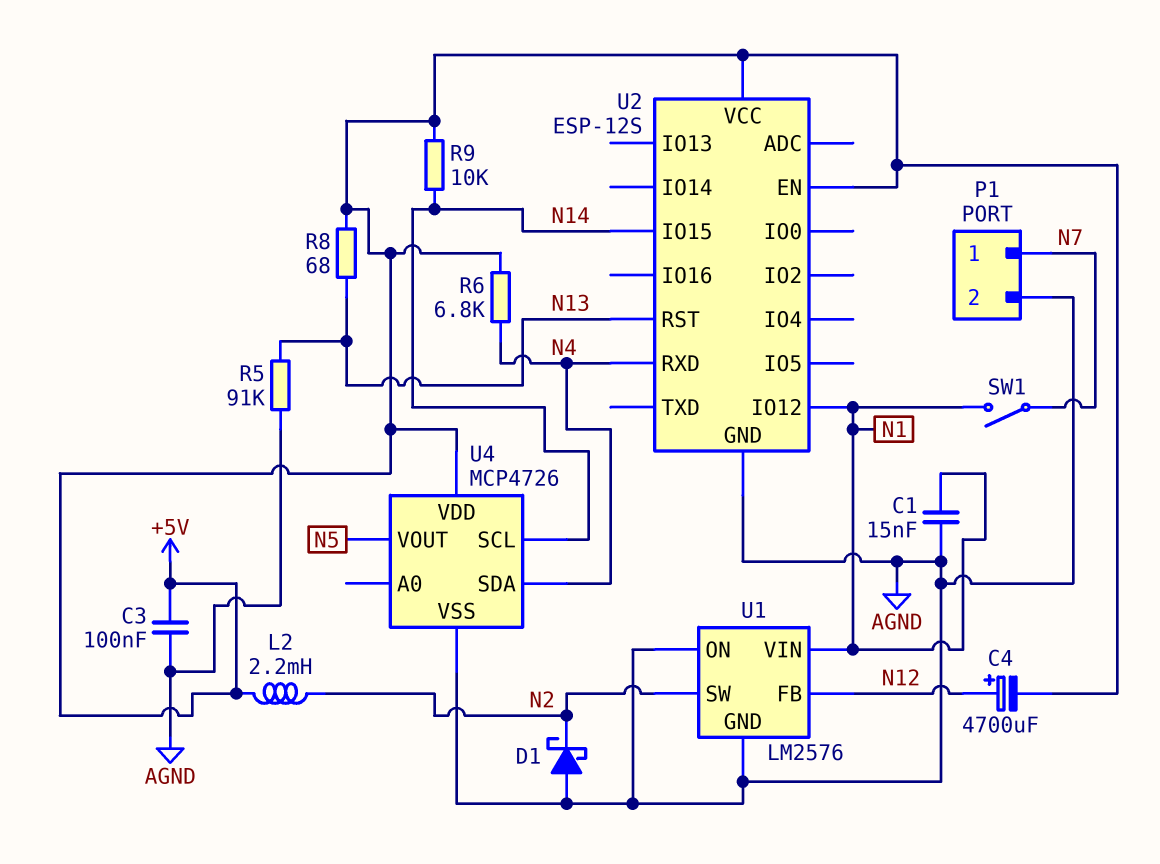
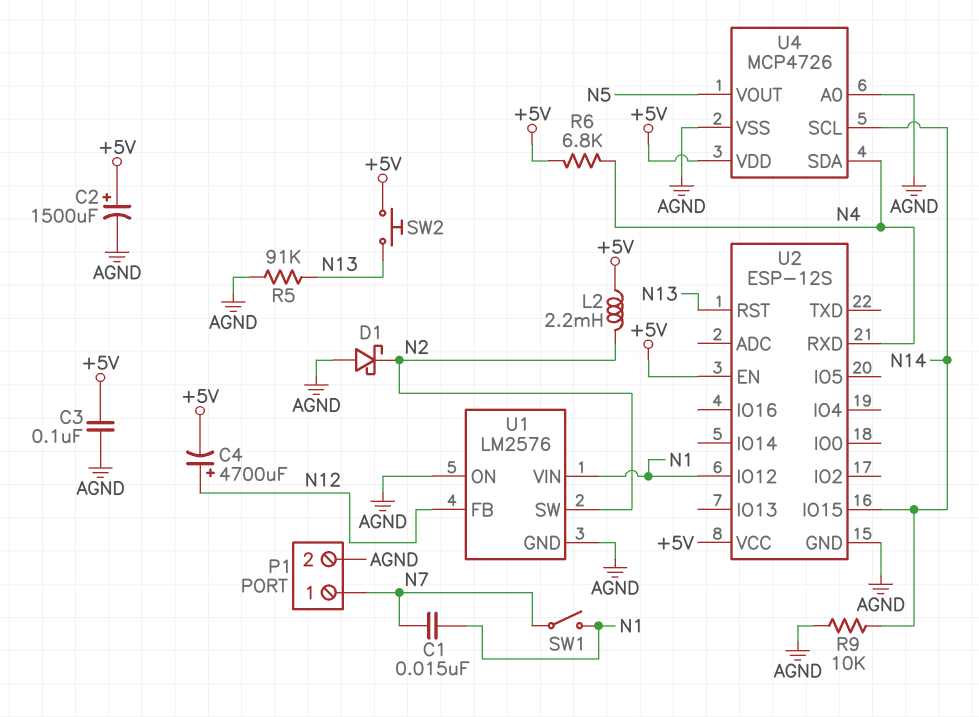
C1: 15nF (AGND, N1) -> 15nF (N1, N7)
C2: none -> 1500uF (plus +5V, minus AGND)
R8: 68 (+5V, N13) -> none
R9: 10k (+5V, N14) -> 10k (AGND, N14)
SW2: none -> button (+5V, N13)
U4 pin A0: none -> AGND

